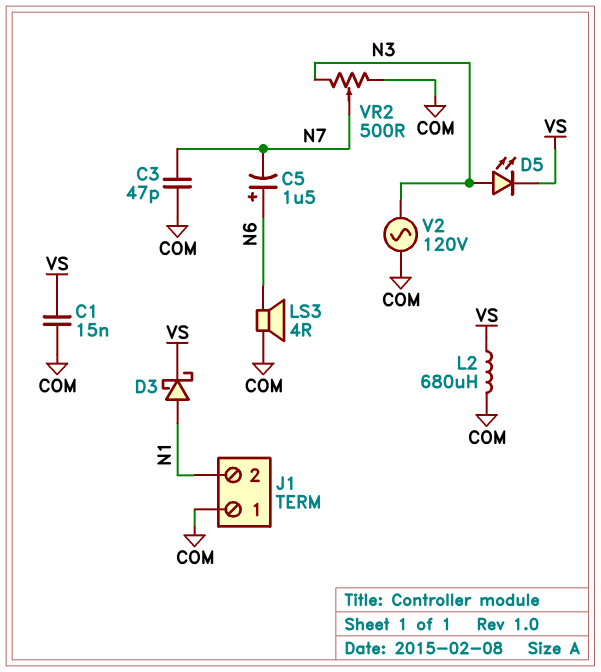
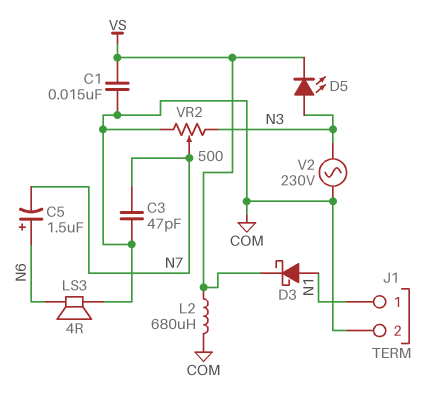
J1 pin 1: COM -> N1
J1 pin 2: N1 -> COM
V2: AC 120V (COM, N3) -> AC 230V (COM, N3)

